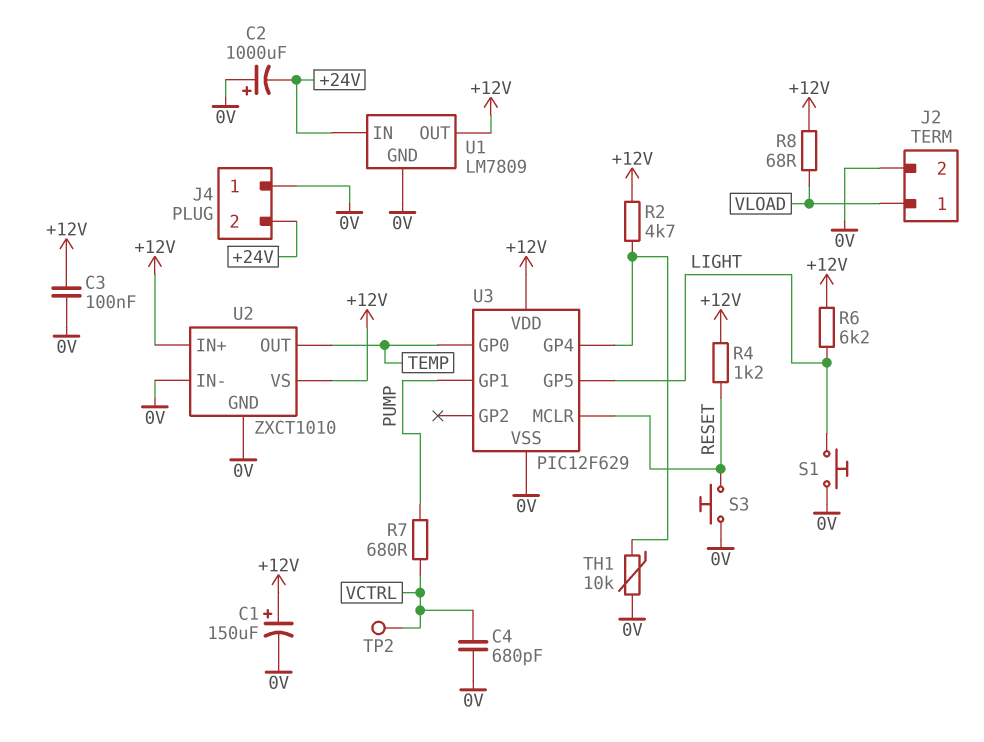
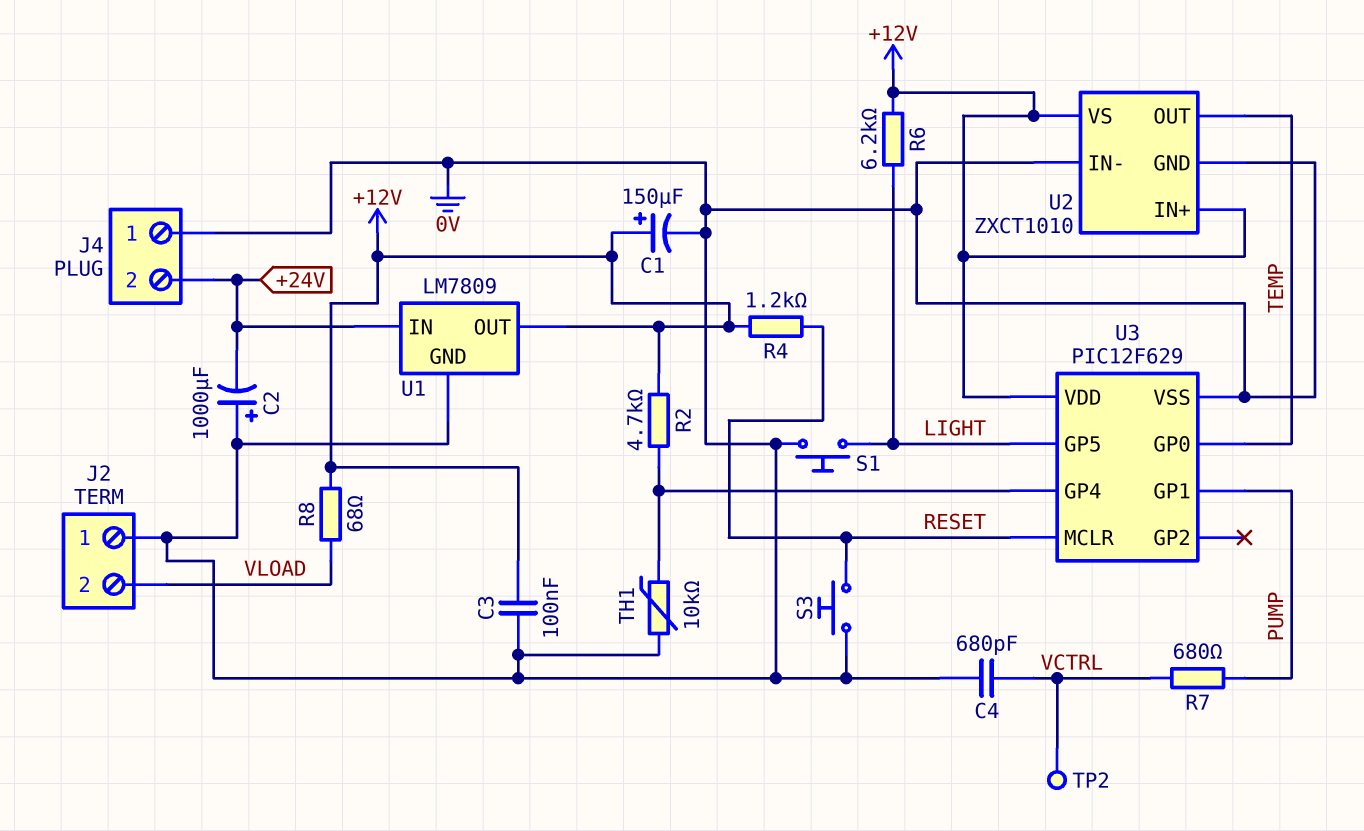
J2 pin 1: VLOAD -> 0V
J2 pin 2: 0V -> VLOAD

